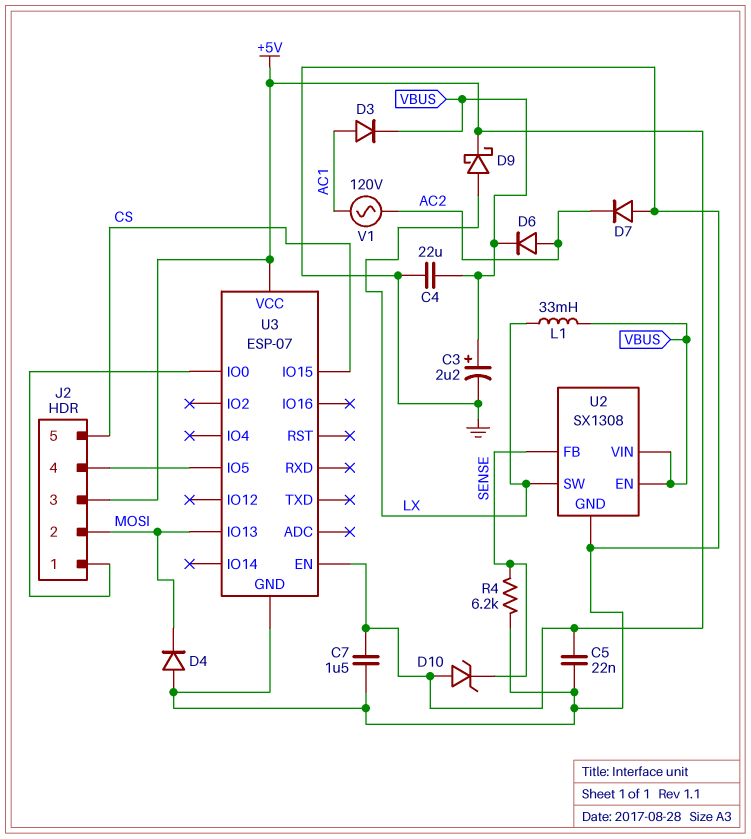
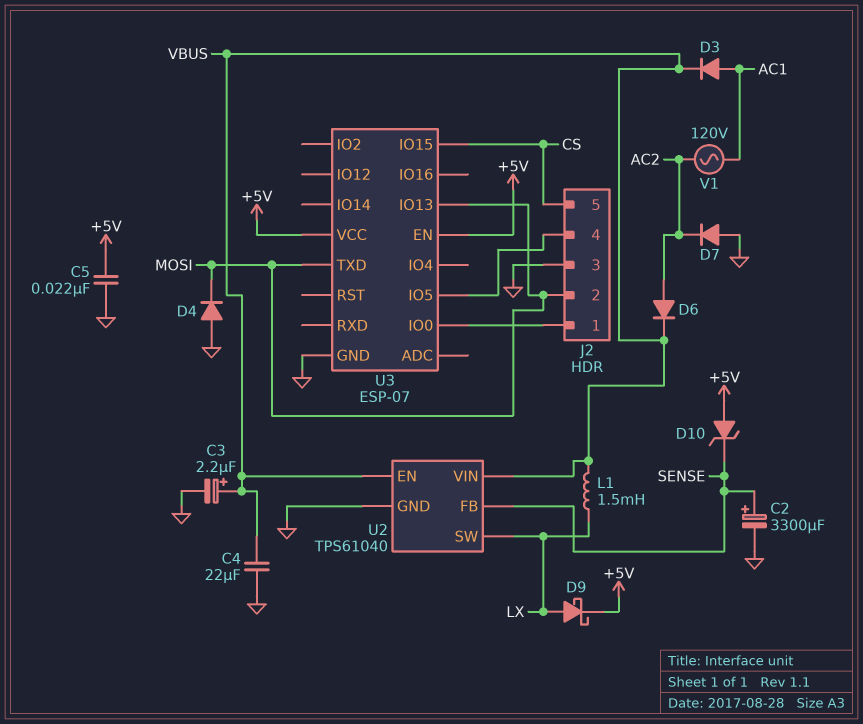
C2: none -> 3300uF (plus SENSE, minus GND)
C7: 1.5uF (+5V, GND) -> none
J2 pin 3: +5V -> GND
L1: 33mH (LX, VBUS) -> 1.5mH (LX, VBUS)
R4: 6.2k (GND, SENSE) -> none
U2: SX1308 -> TPS61040
U3 pin TXD: none -> MOSI

